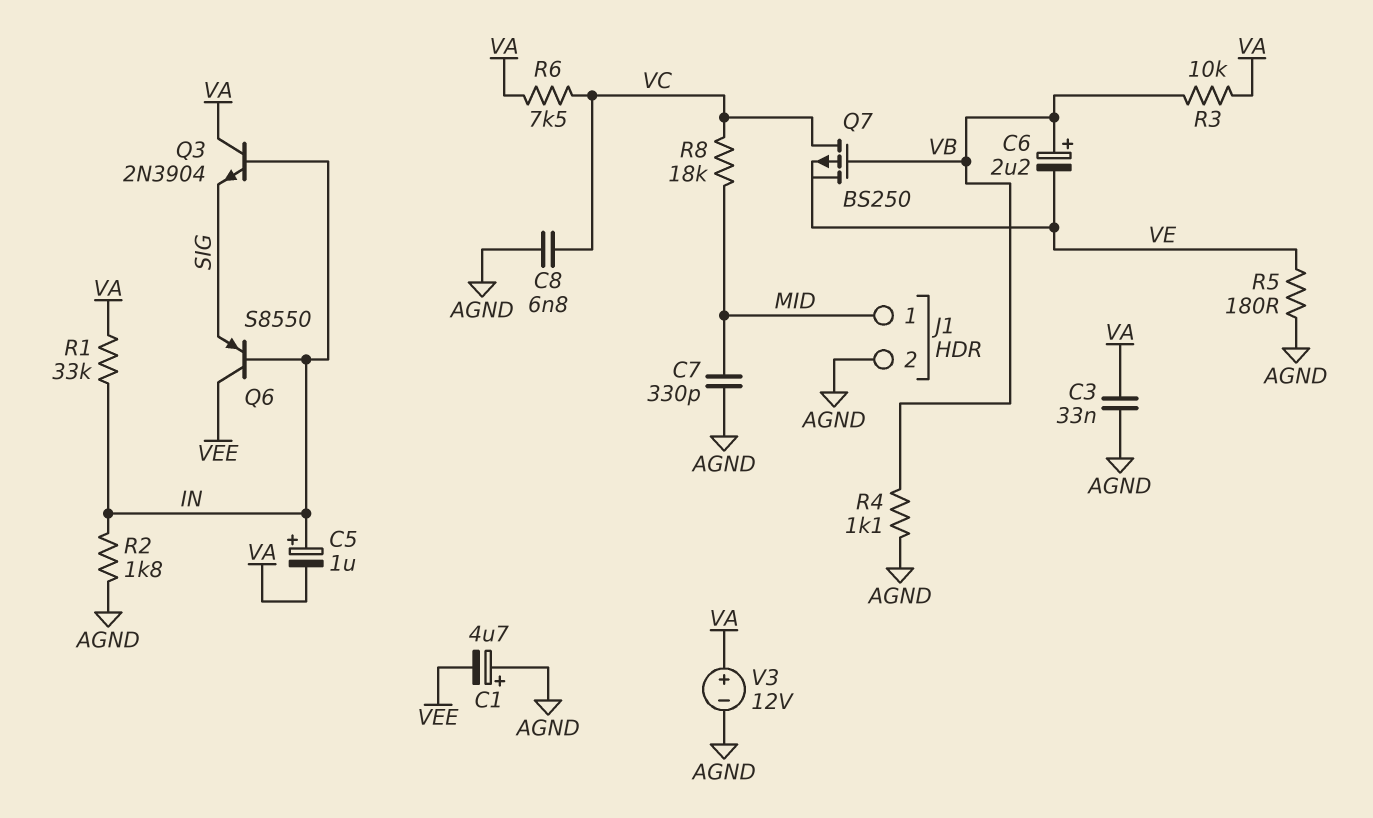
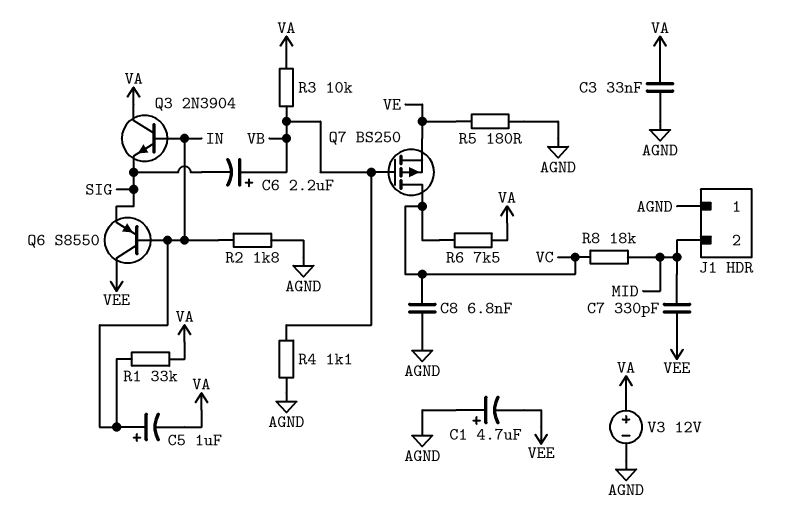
C6: 2.2uF (plus VB, minus VE) -> 2.2uF (plus VB, minus SIG)
C7: 330pF (AGND, MID) -> 330pF (MID, VEE)
J1 pin 1: MID -> AGND
J1 pin 2: AGND -> MID

